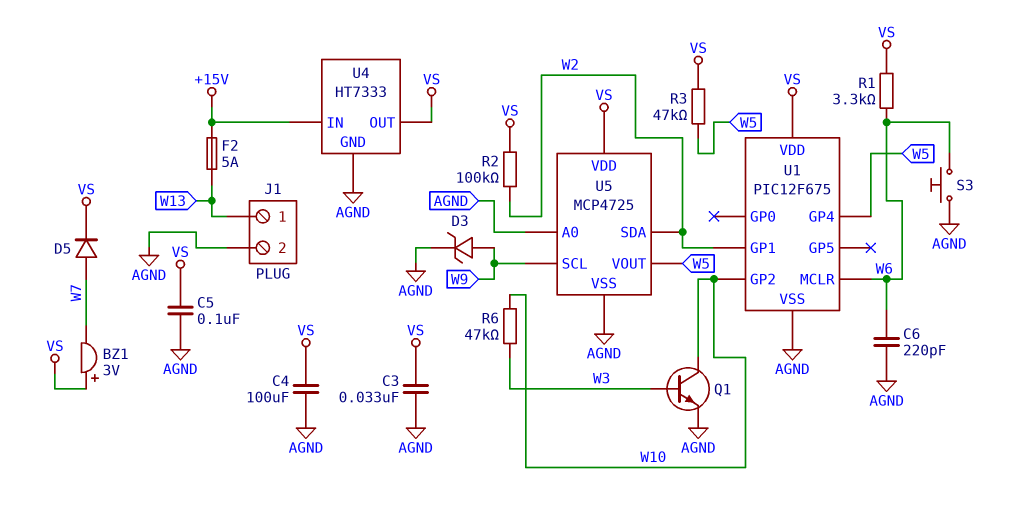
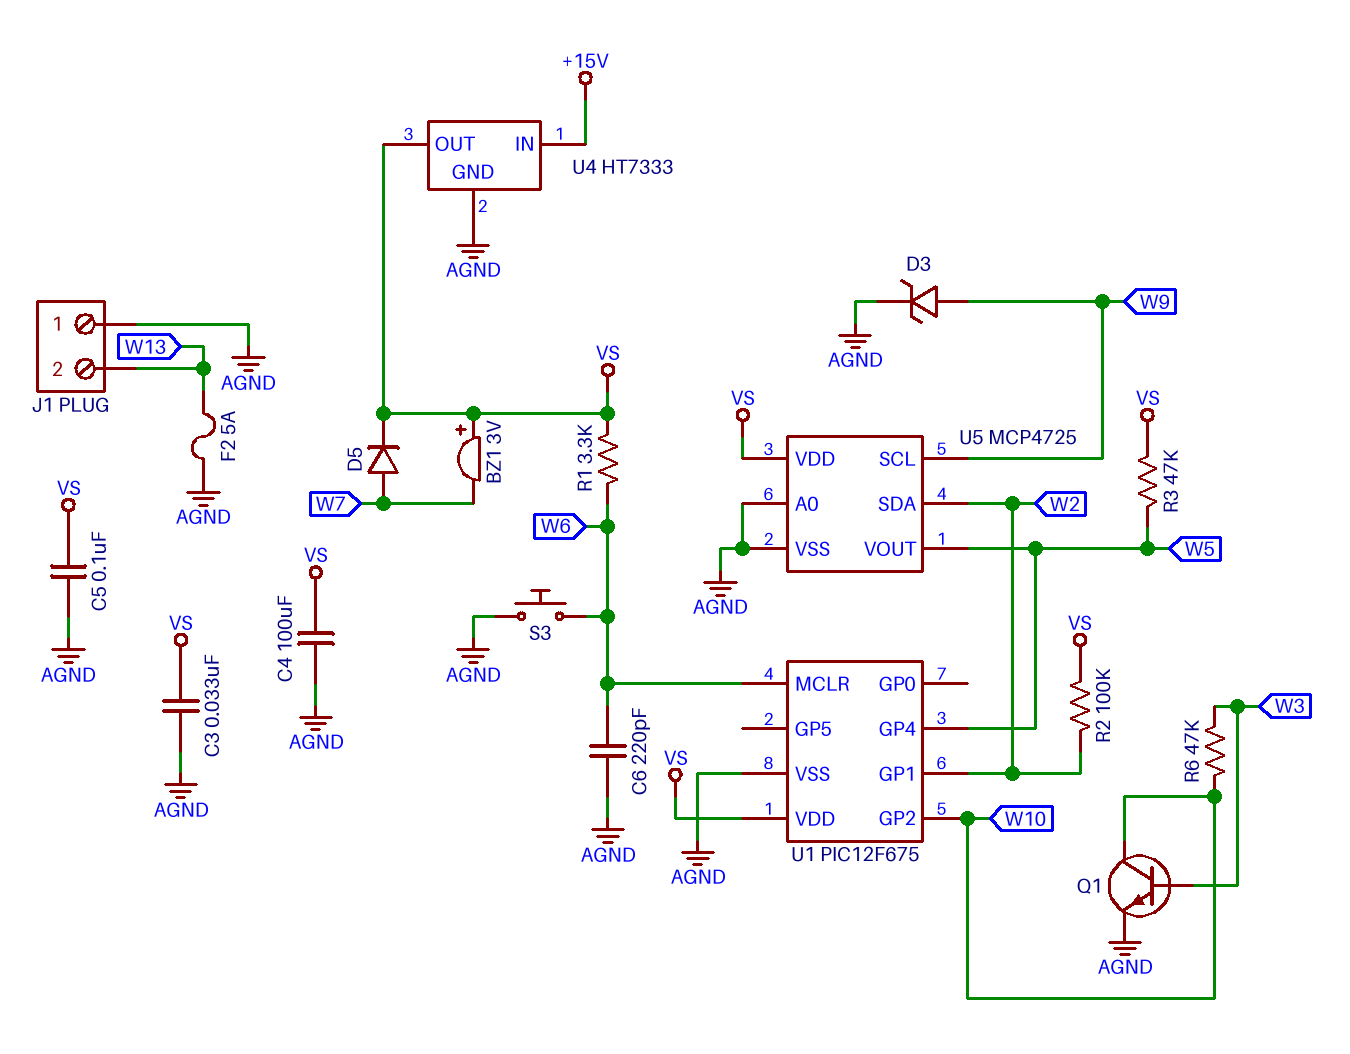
F2: 5A (+15V, W13) -> 5A (AGND, W13)
J1 pin 1: W13 -> AGND
J1 pin 2: AGND -> W13

